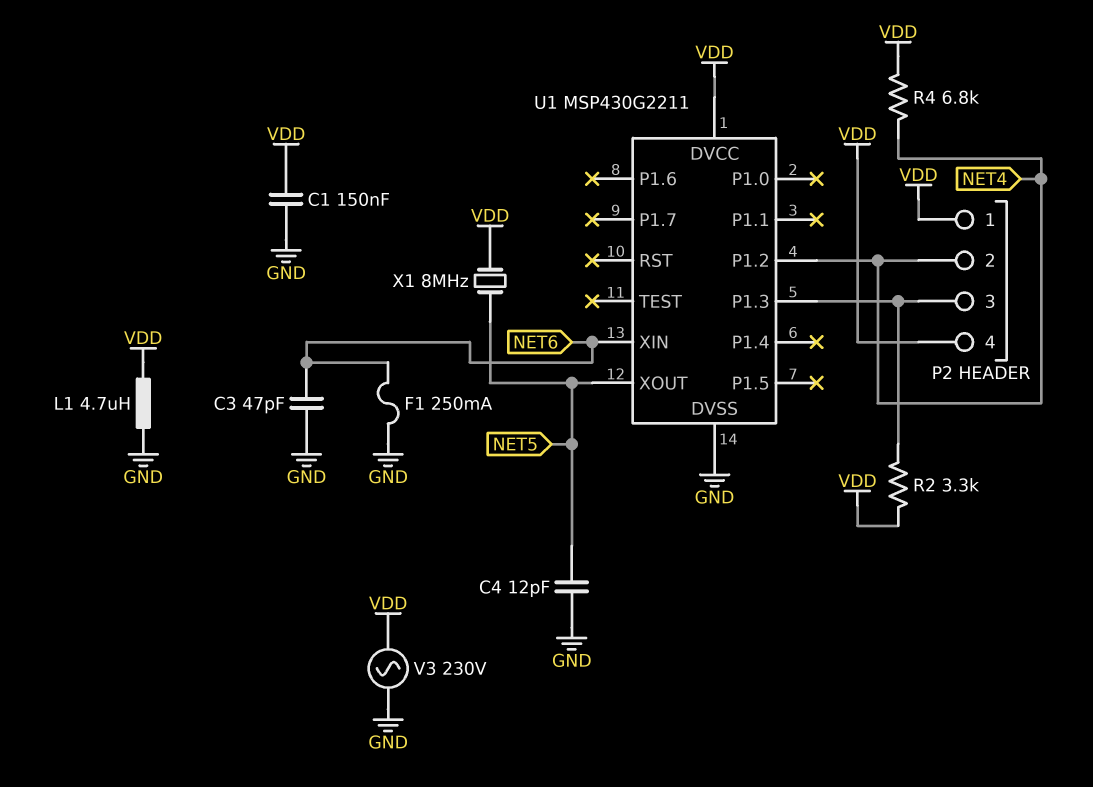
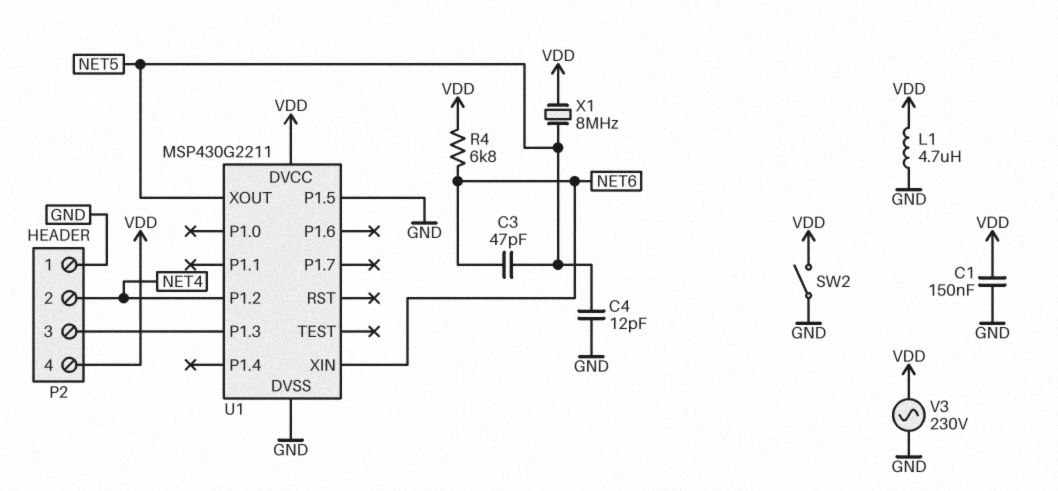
C3: 47pF (GND, NET6) -> 47pF (NET5, NET6)
F1: 250mA (GND, NET6) -> none
P2 pin 1: VDD -> GND
R2: 3.3k (P2/3, VDD) -> none
R4: 6.8k (NET4, VDD) -> 6.8k (NET6, VDD)
SW2: none -> switch (GND, VDD)
U1 pin P1.5: none -> GND

